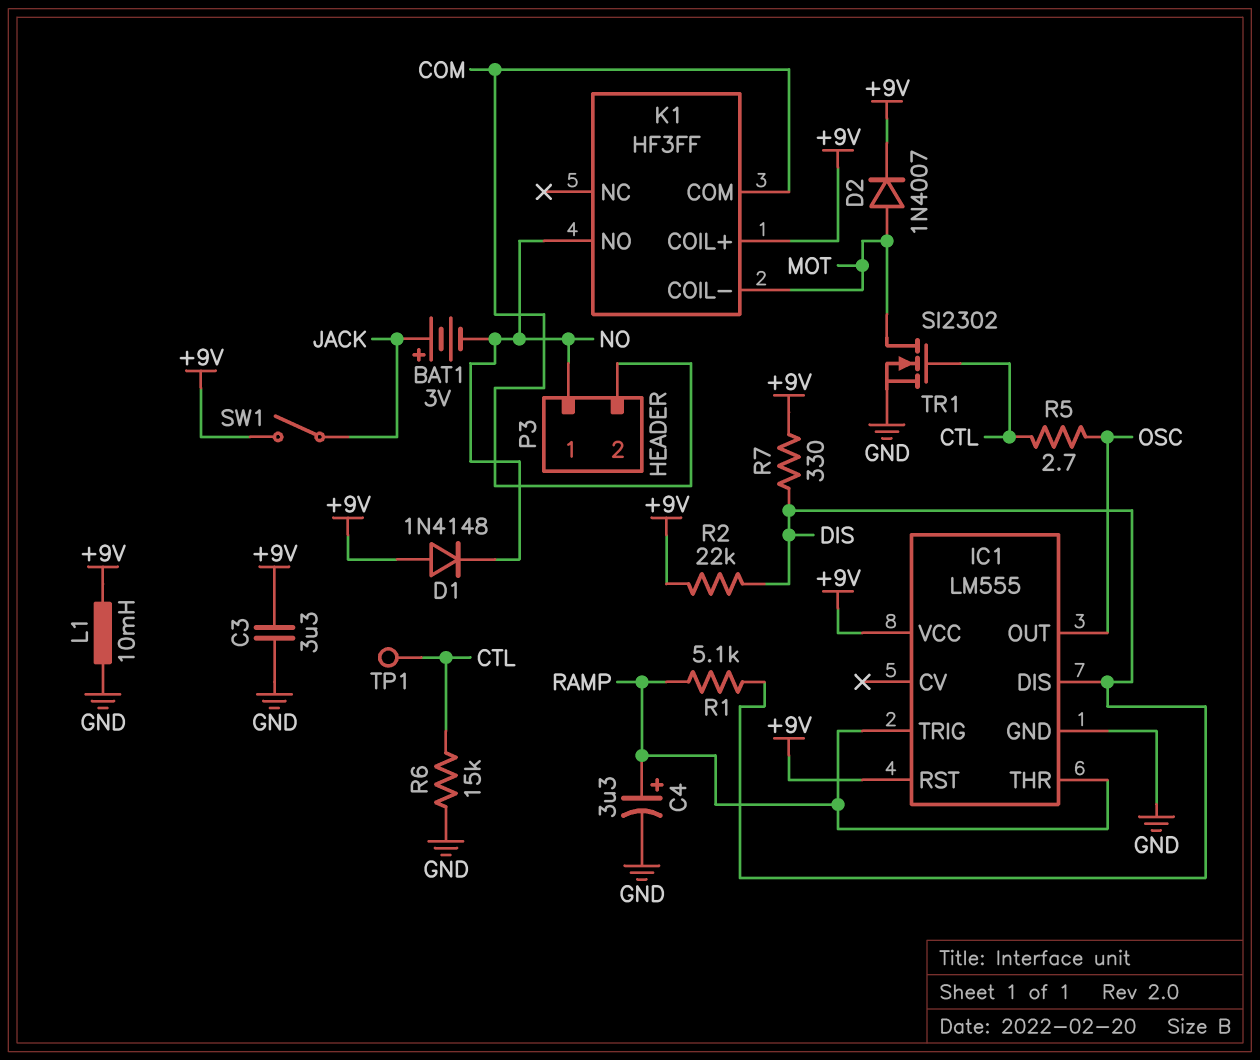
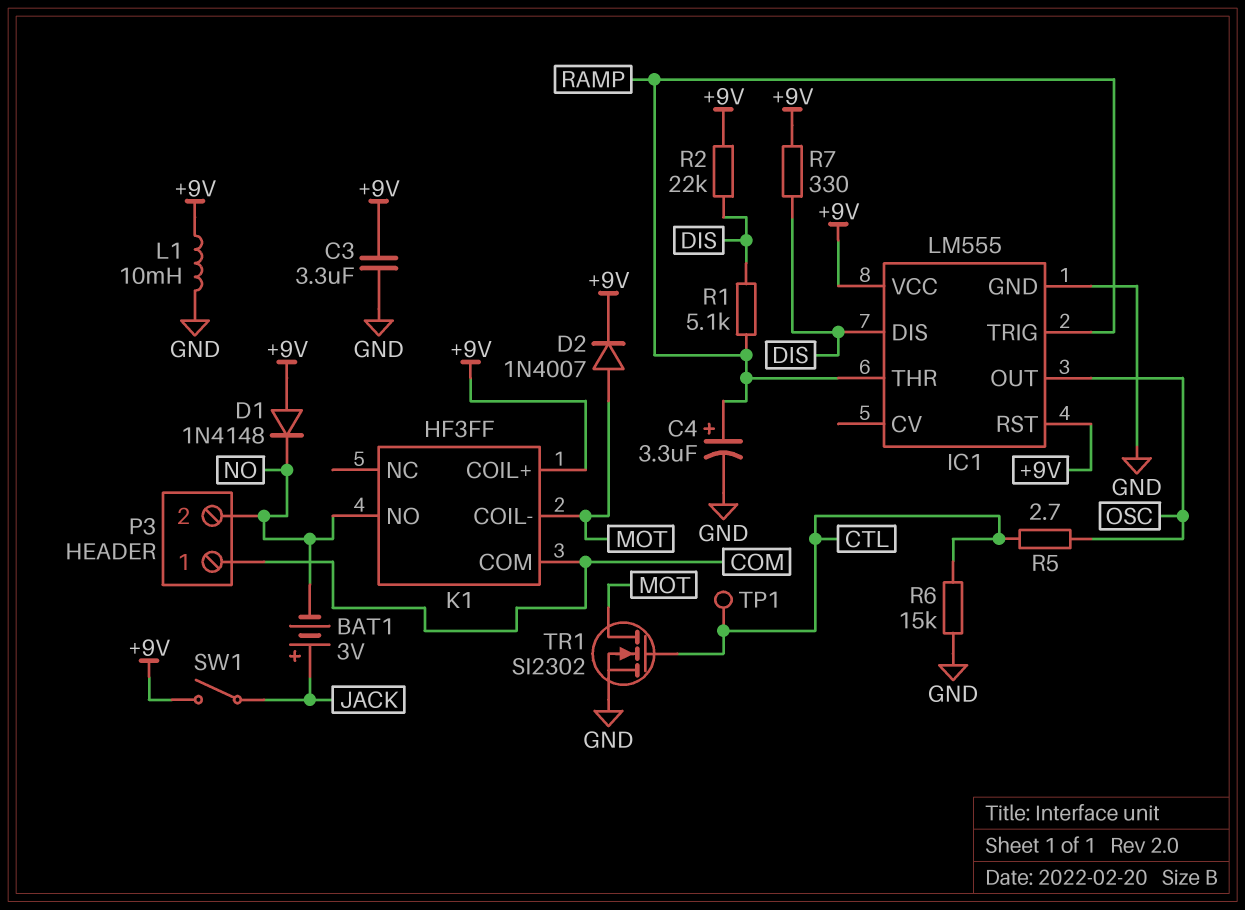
P3 pin 1: NO -> COM
P3 pin 2: COM -> NO

